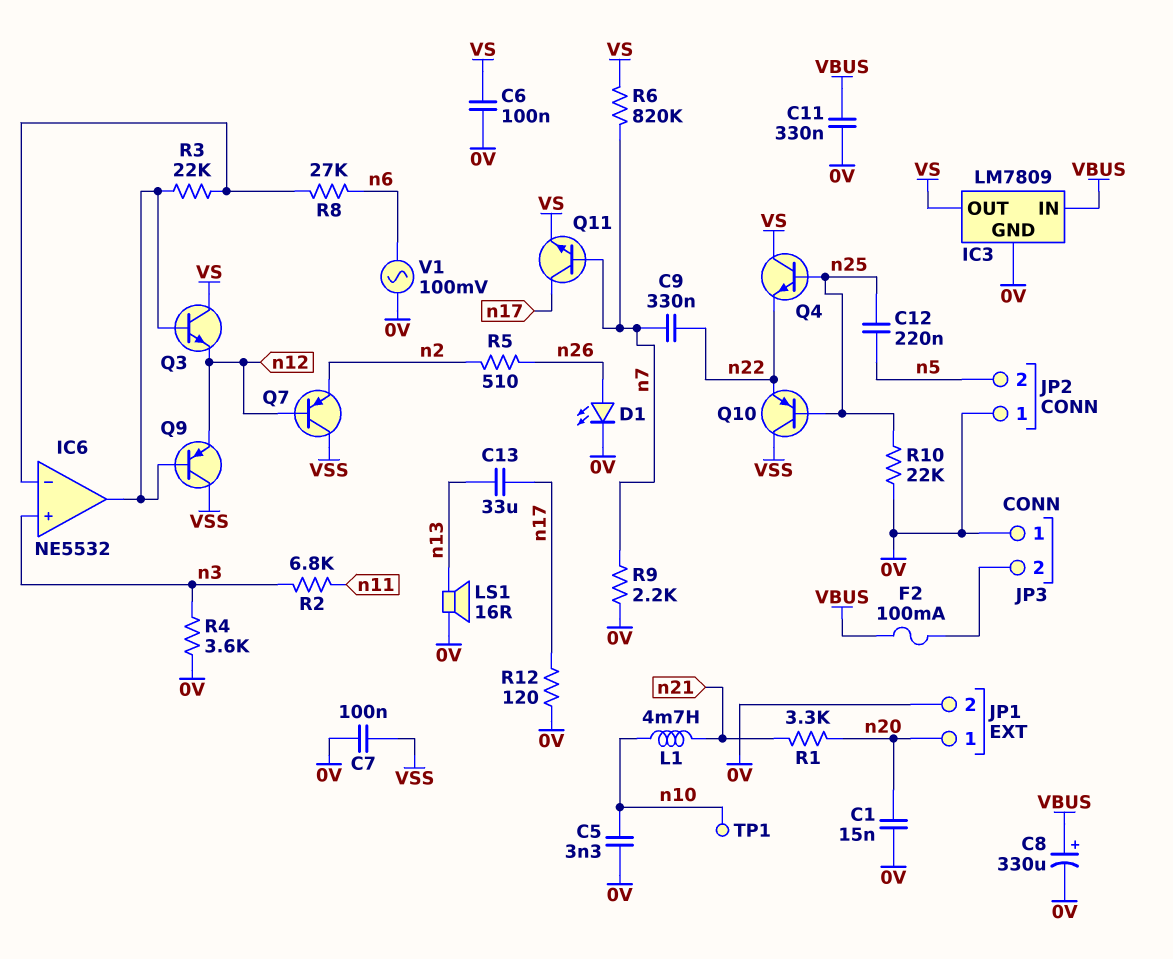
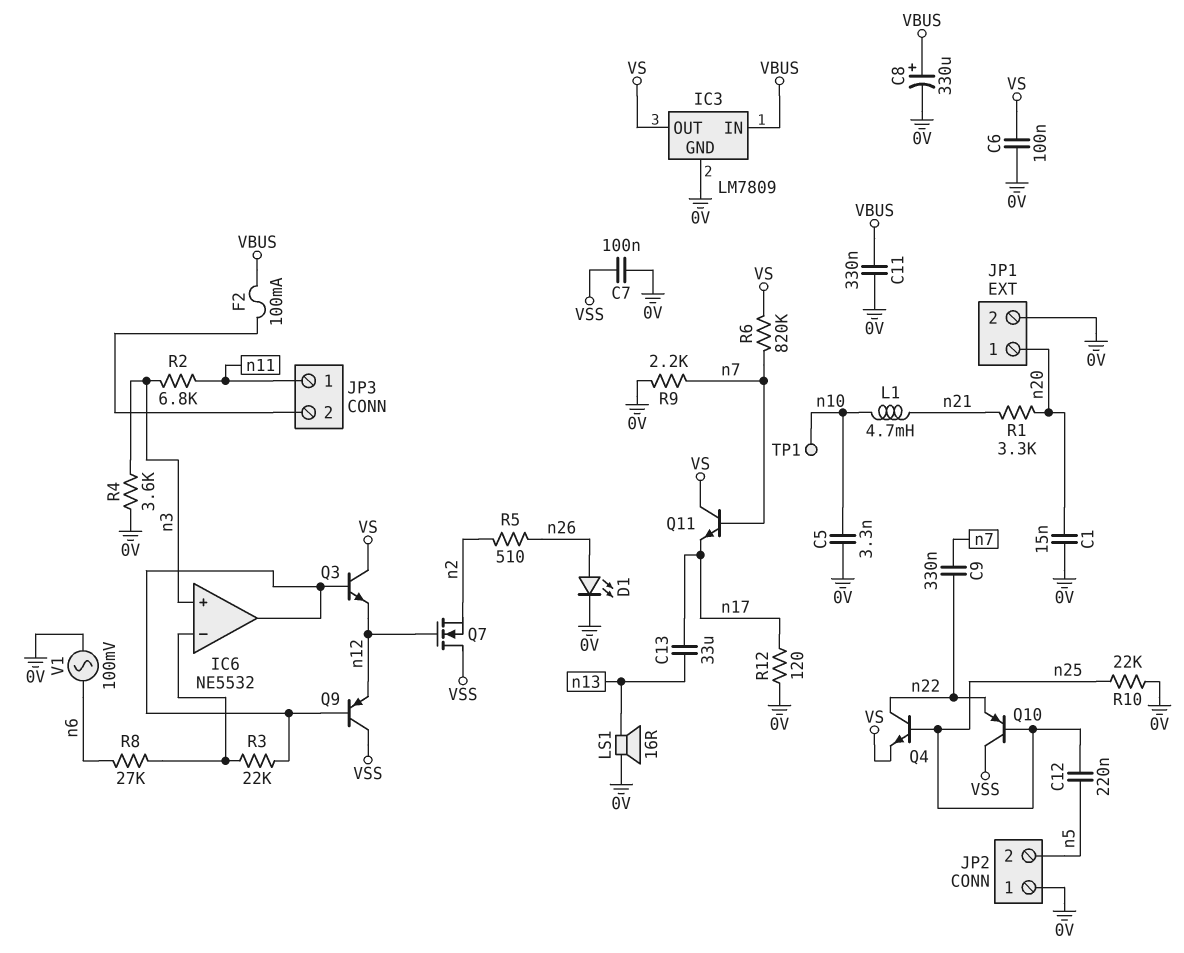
JP3 pin 1: 0V -> n11
Q4: NPN (B n25, C VS, E n22) -> NPN (B n25, C n22, E VS)
Q7: PNP (B n12, C VSS, E n2) -> NMOS (G n12, D VSS, S n2)
Q11: NPN (B n7, C n17, E VS) -> NPN (B n7, C VS, E n17)

